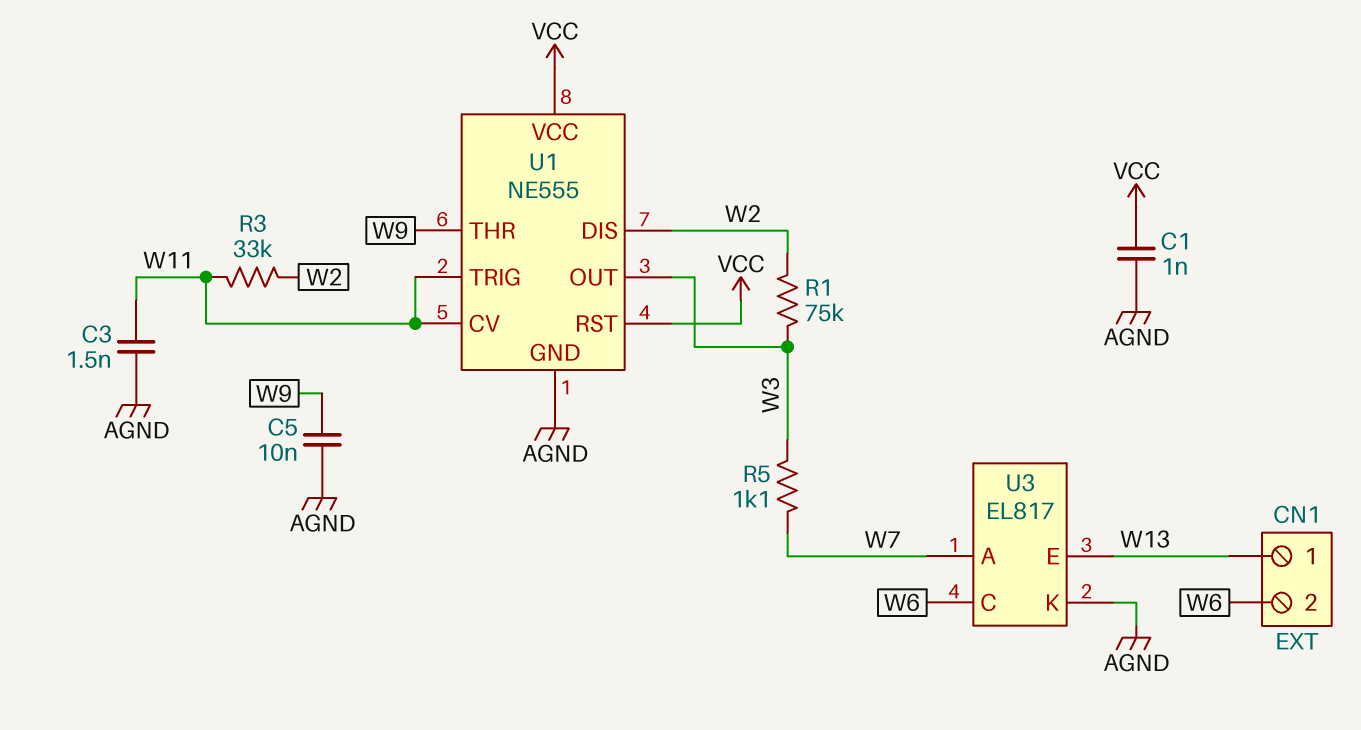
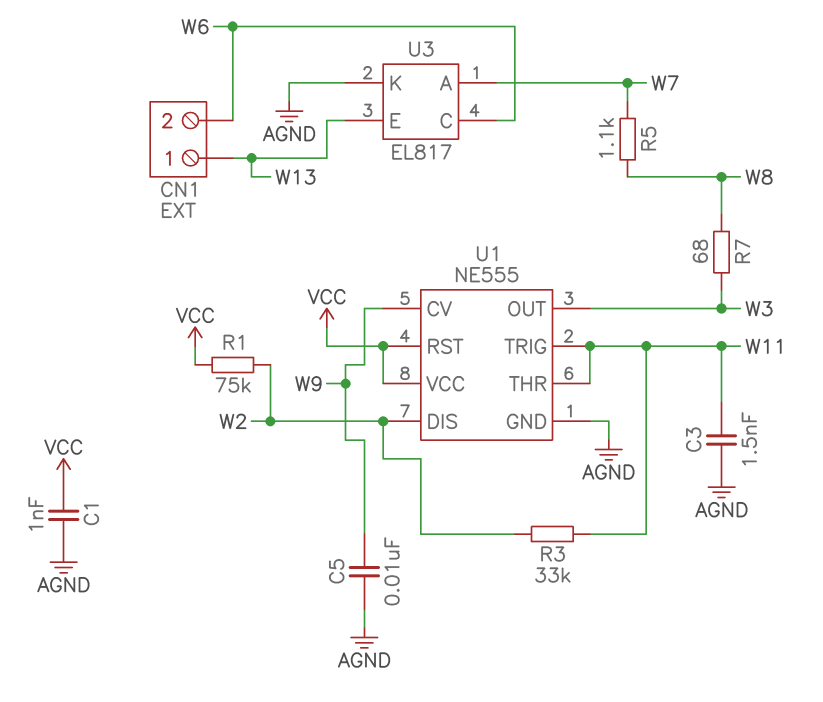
R1: 75k (W2, W3) -> 75k (VCC, W2)
R5: 1.1k (W3, W7) -> 1.1k (W7, W8)
R7: none -> 68 (W3, W8)
U1 pin CV: W11 -> W9
U1 pin THR: W9 -> W11

